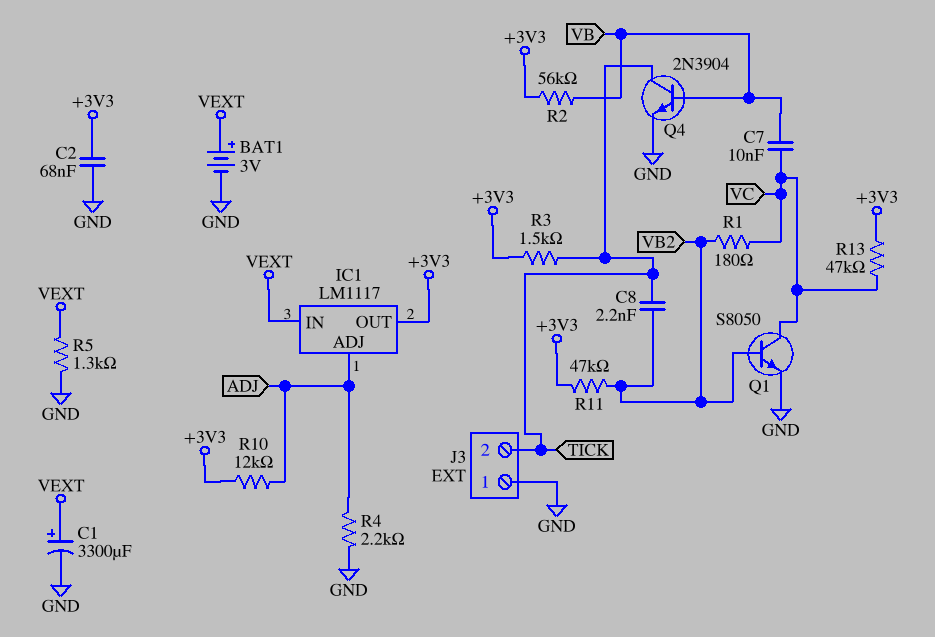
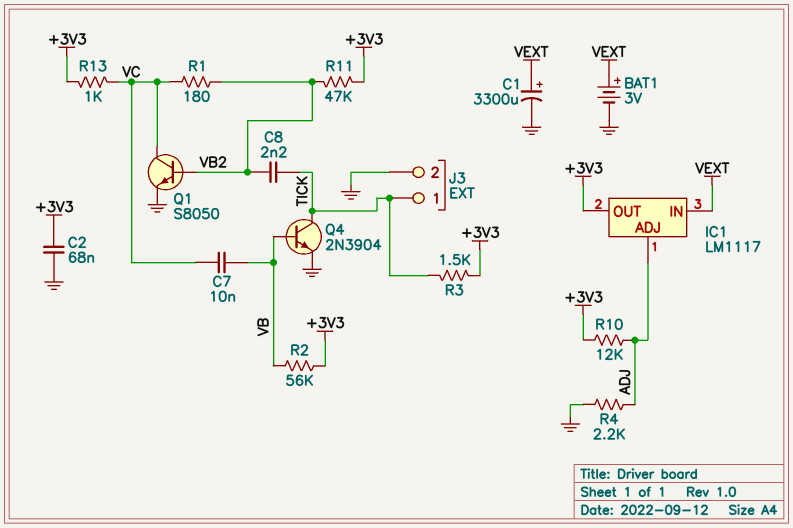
J3 pin 1: GND -> TICK
J3 pin 2: TICK -> GND
R5: 1.3k (GND, VEXT) -> none
R13: 47k (+3V3, VC) -> 1k (+3V3, VC)

